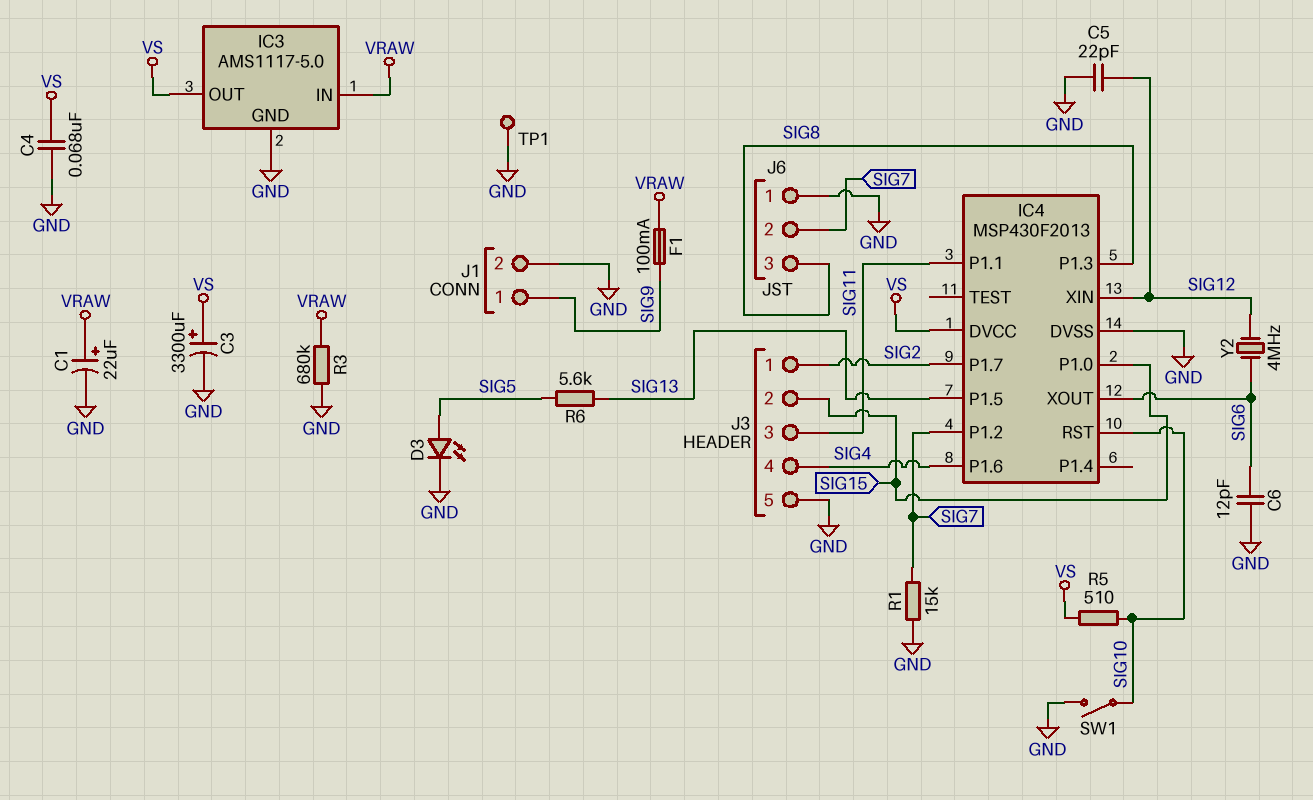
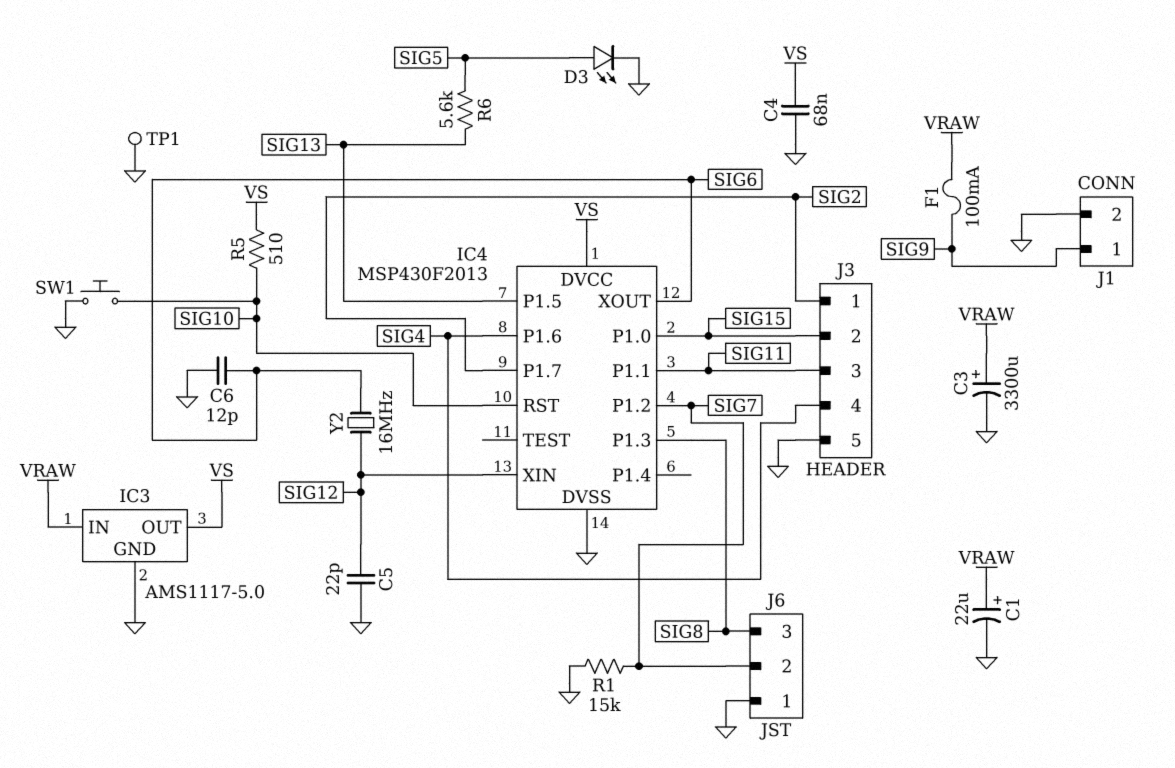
C3: 3300uF (plus VS, minus GND) -> 3300uF (plus VRAW, minus GND)
R3: 680k (GND, VRAW) -> none
SW1: switch (GND, SIG10) -> button (GND, SIG10)
Y2: 4MHz (SIG6, SIG12) -> 16MHz (SIG6, SIG12)

